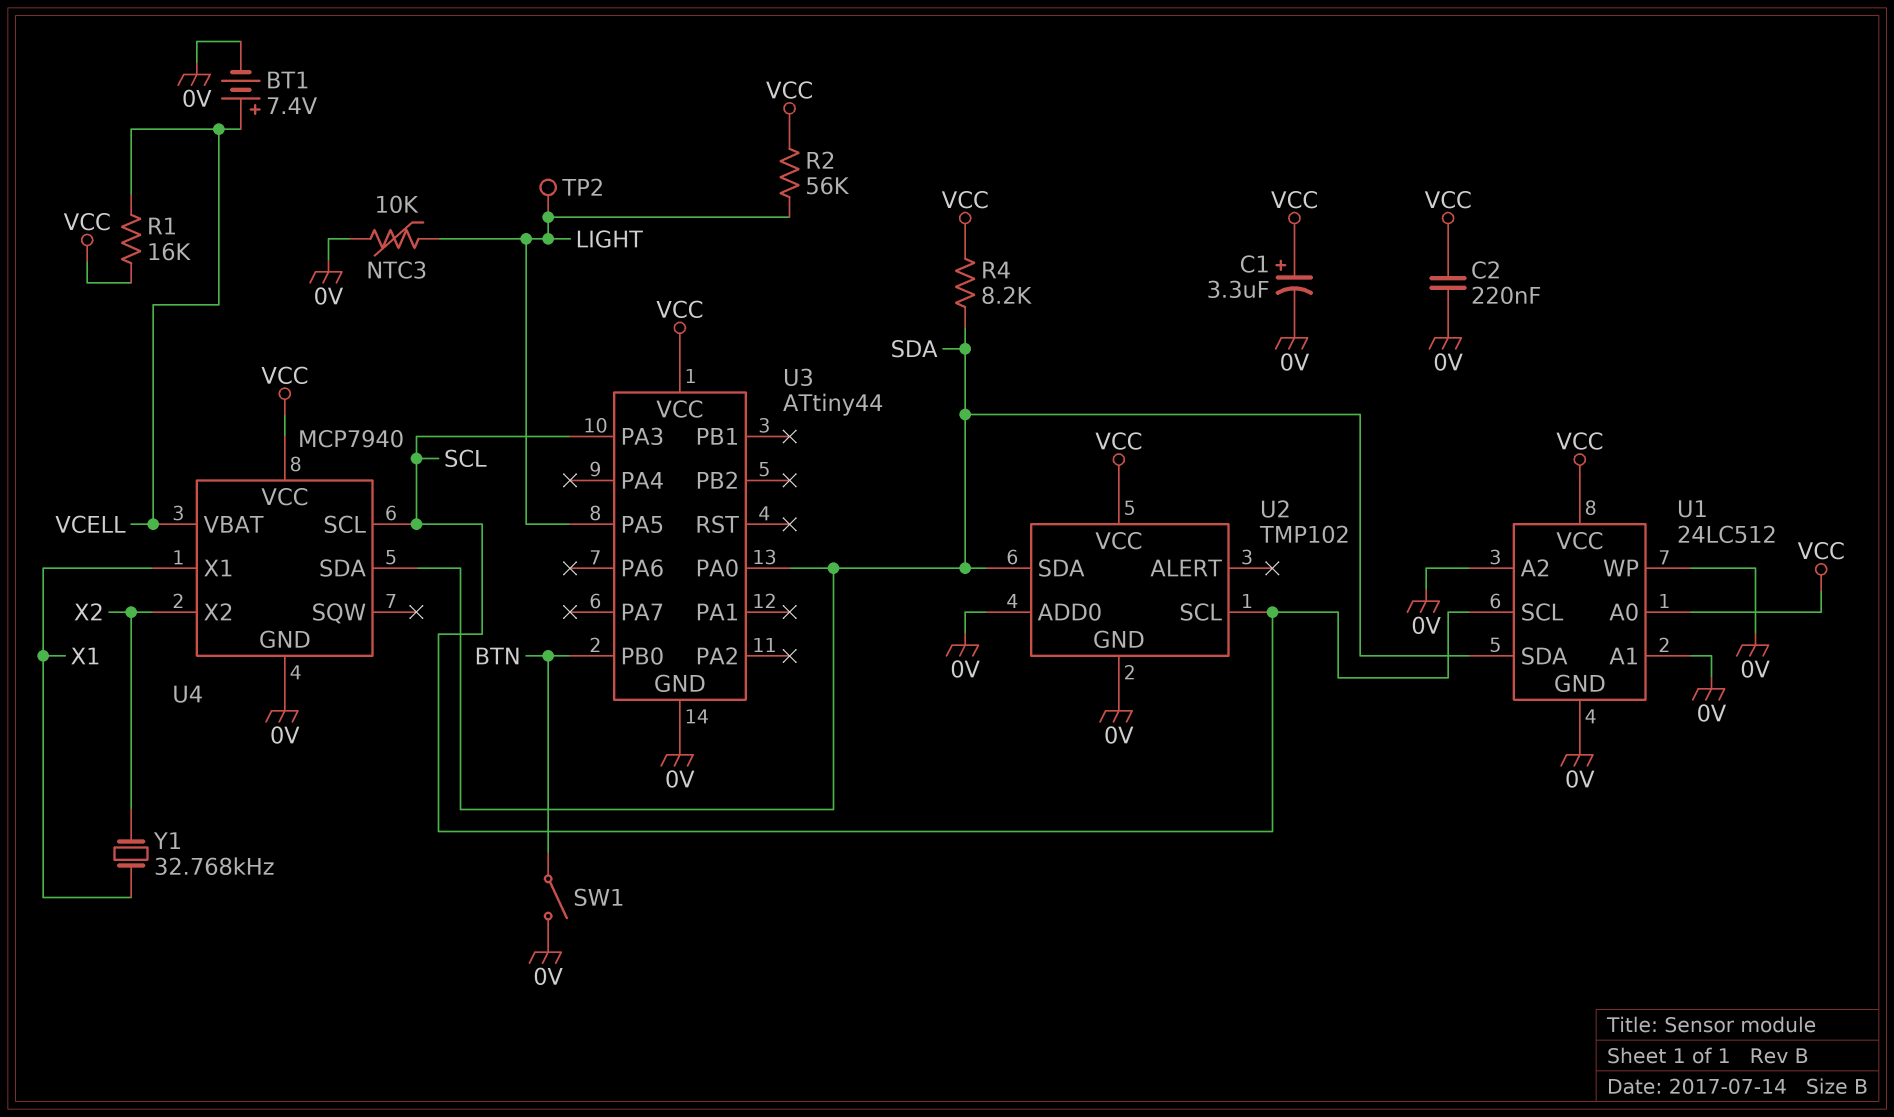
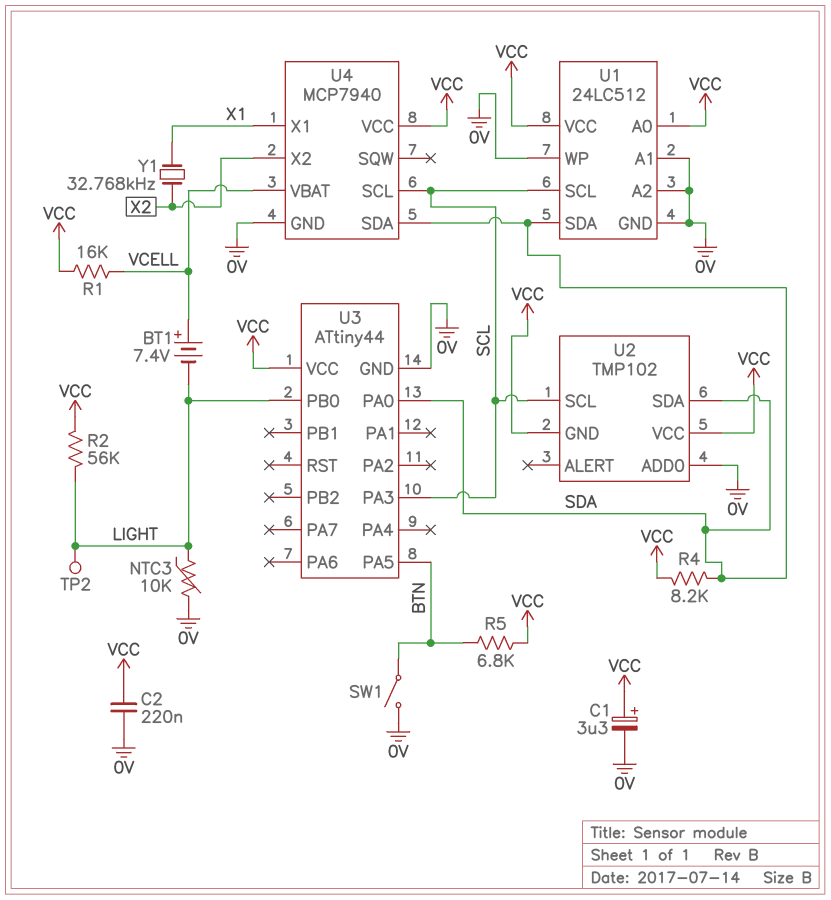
BT1: 7.4V (plus VCELL, minus 0V) -> 7.4V (plus VCELL, minus LIGHT)
R5: none -> 6.8k (BTN, VCC)
U2 pin GND: 0V -> VCC
U3 pin PA5: LIGHT -> BTN
U3 pin PB0: BTN -> LIGHT

